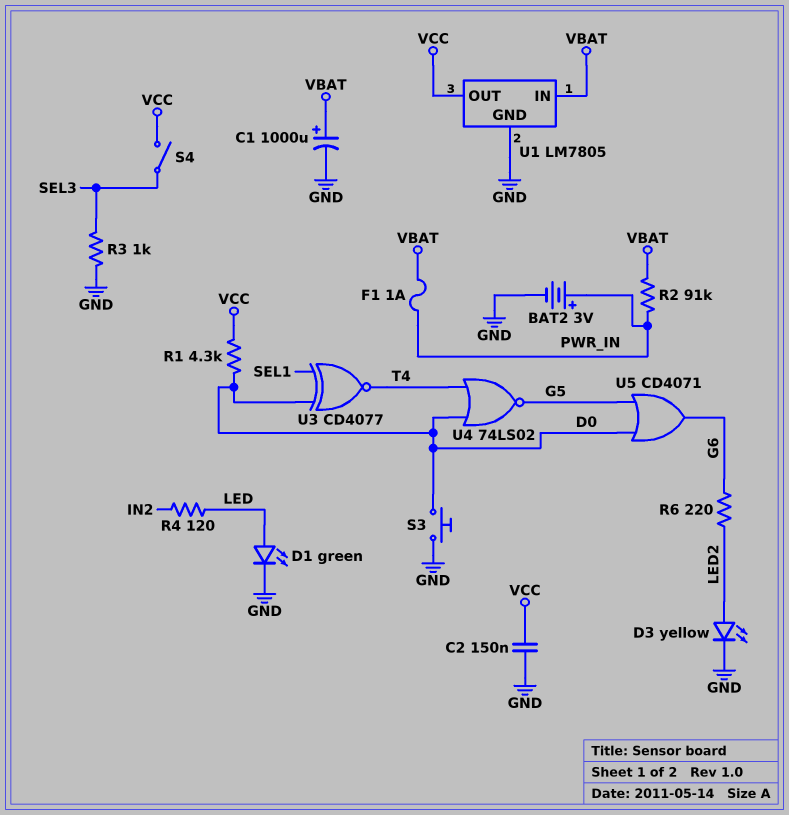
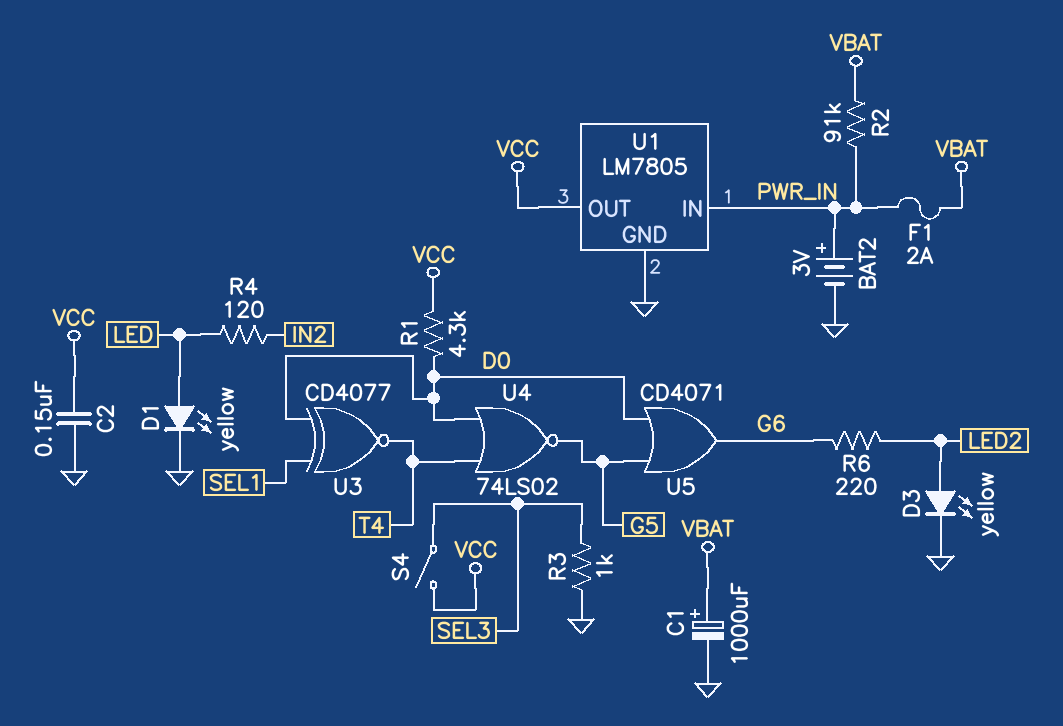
D1: LED green (A LED, K GND) -> LED yellow (A LED, K GND)
F1: 1A (PWR_IN, VBAT) -> 2A (PWR_IN, VBAT)
S3: button (D0, GND) -> none
U1 pin IN: VBAT -> PWR_IN

